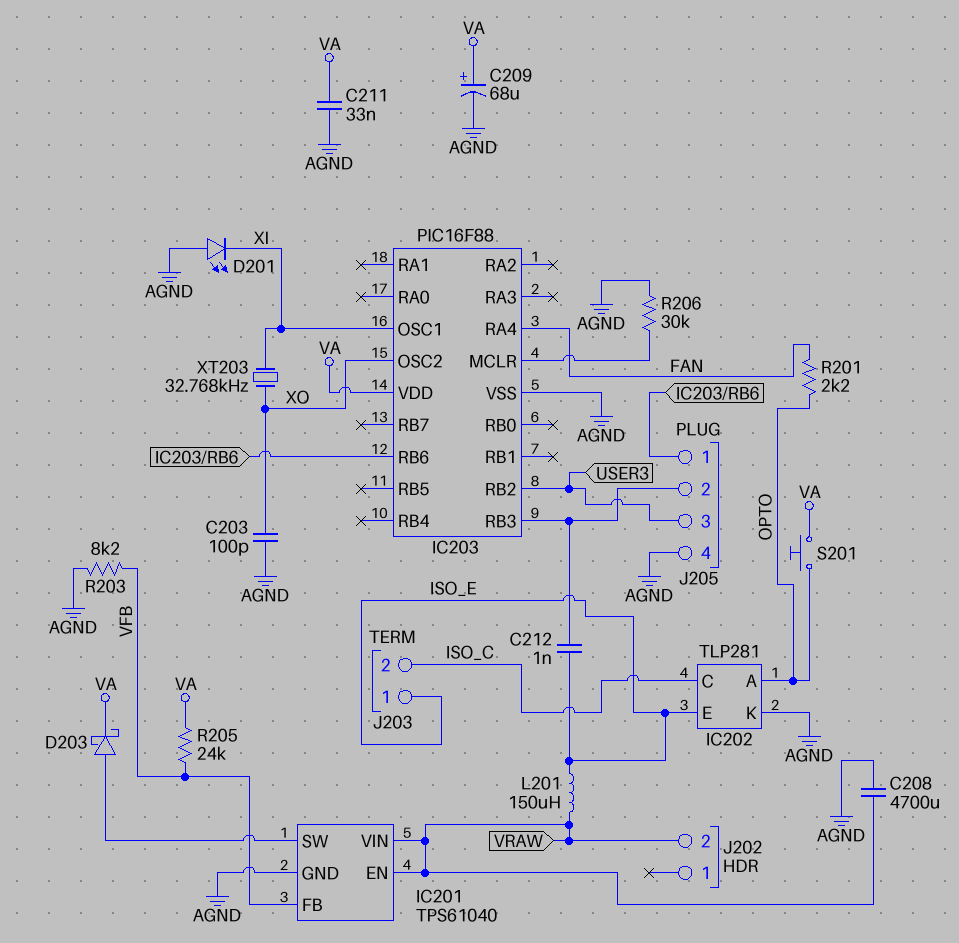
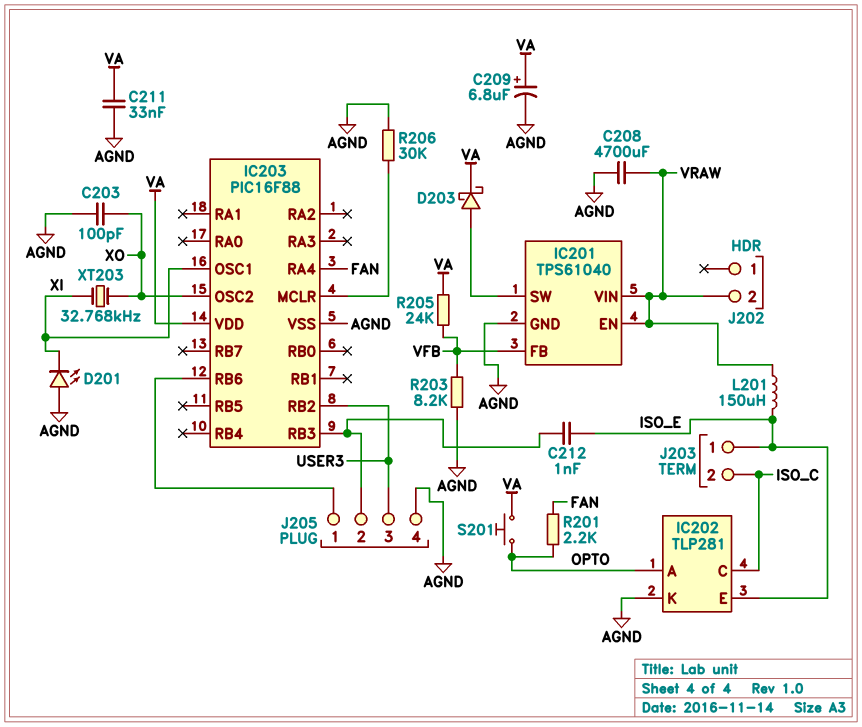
C209: 68uF (plus VA, minus AGND) -> 6.8uF (plus VA, minus AGND)

